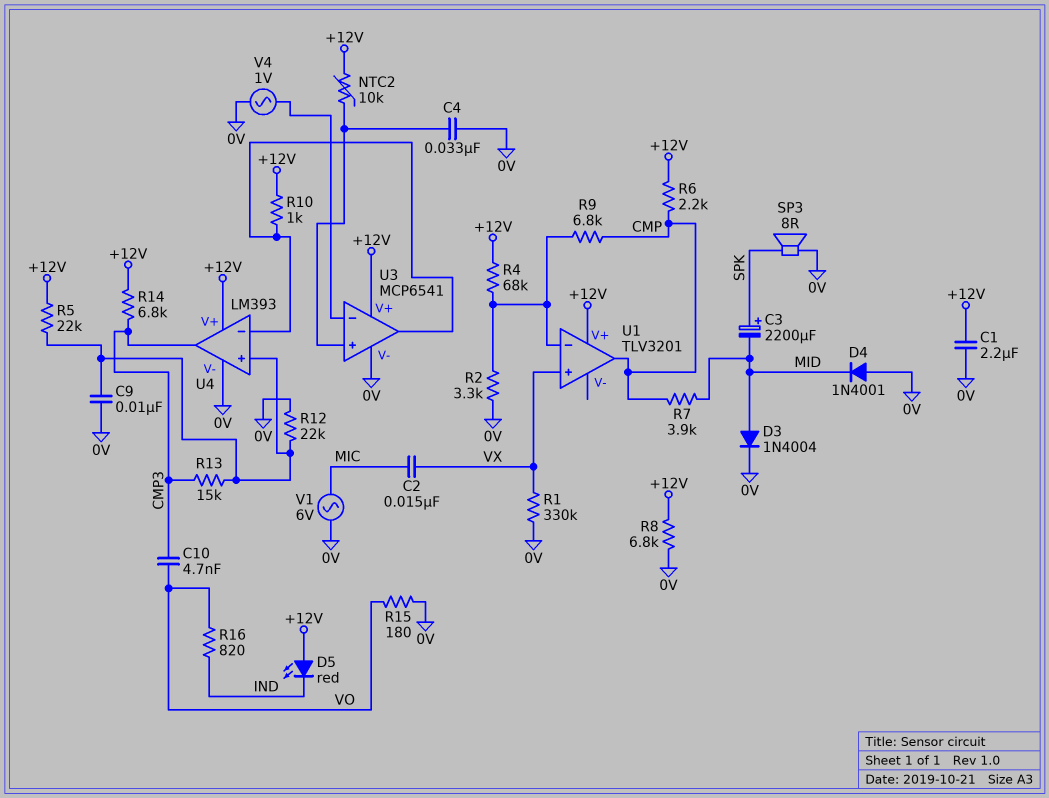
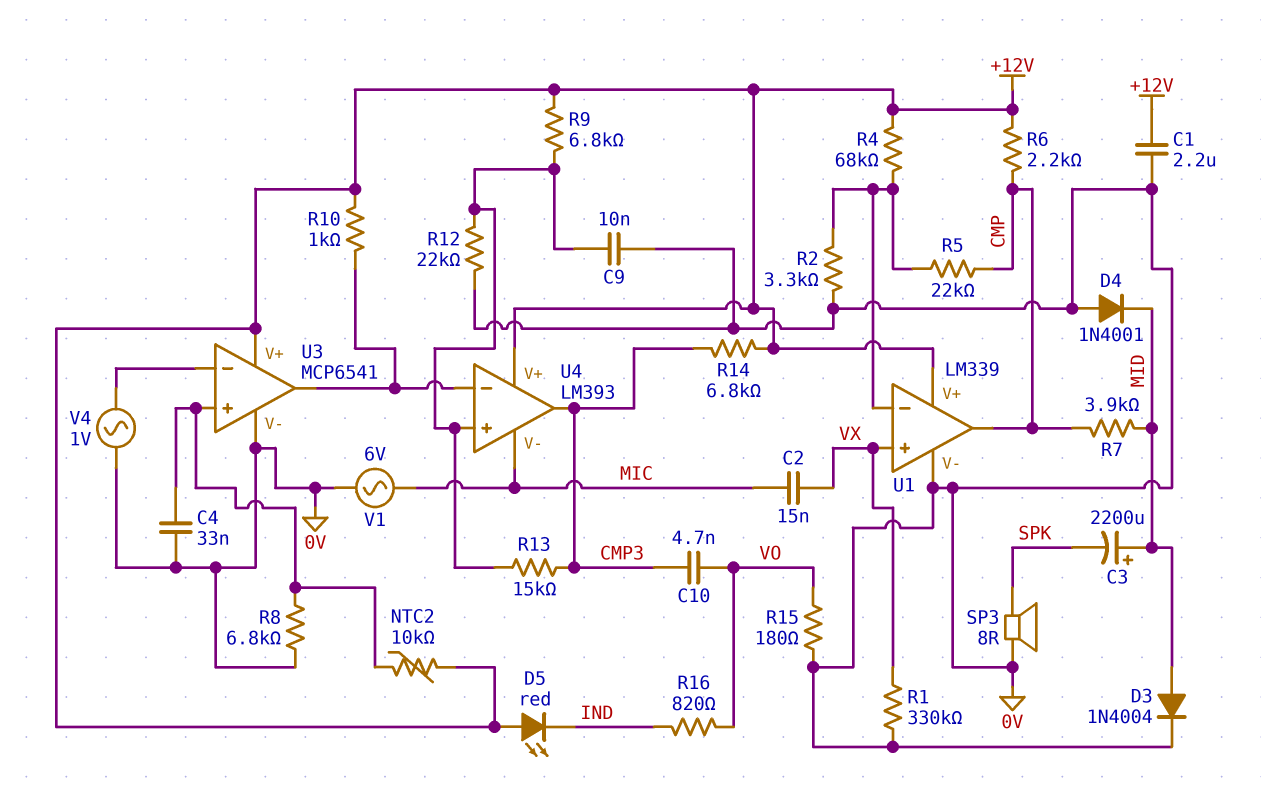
C3: 2200uF (plus SPK, minus MID) -> 2200uF (plus MID, minus SPK)
R5: 22k (+12V, U4/in+) -> 22k (CMP, U1/in-)
R8: 6.8k (+12V, 0V) -> 6.8k (0V, U3/in+)
R9: 6.8k (CMP, U1/in-) -> 6.8k (+12V, U4/in+)
U1: TLV3201 -> LM339
U1 pin V-: none -> 0V
U4 pin V-: 0V -> MIC

